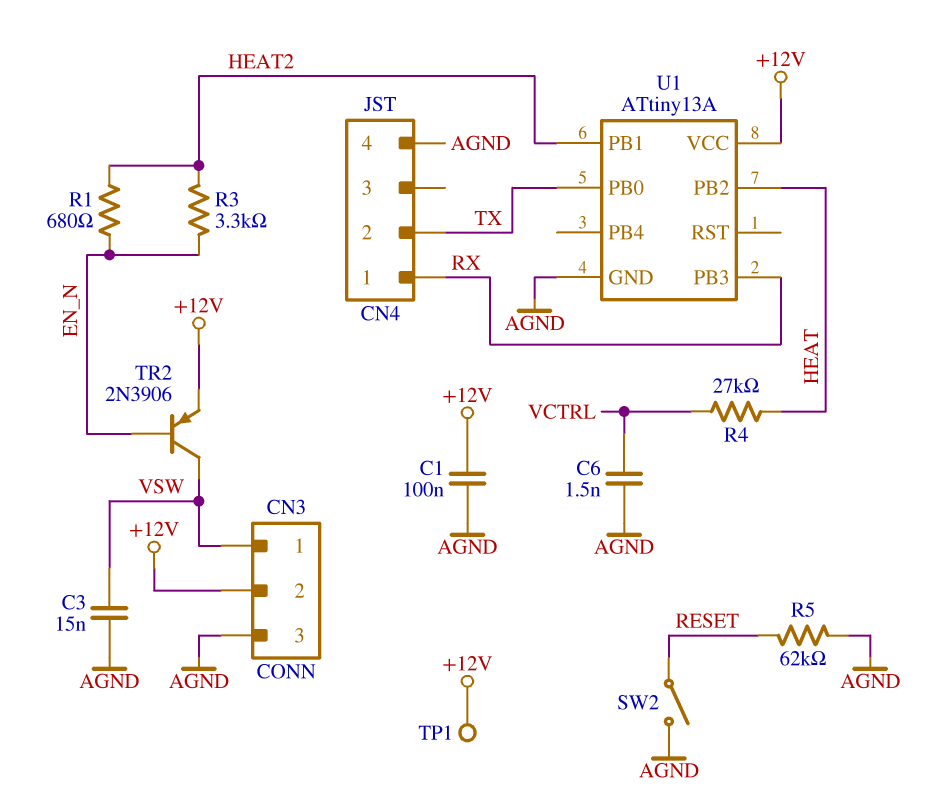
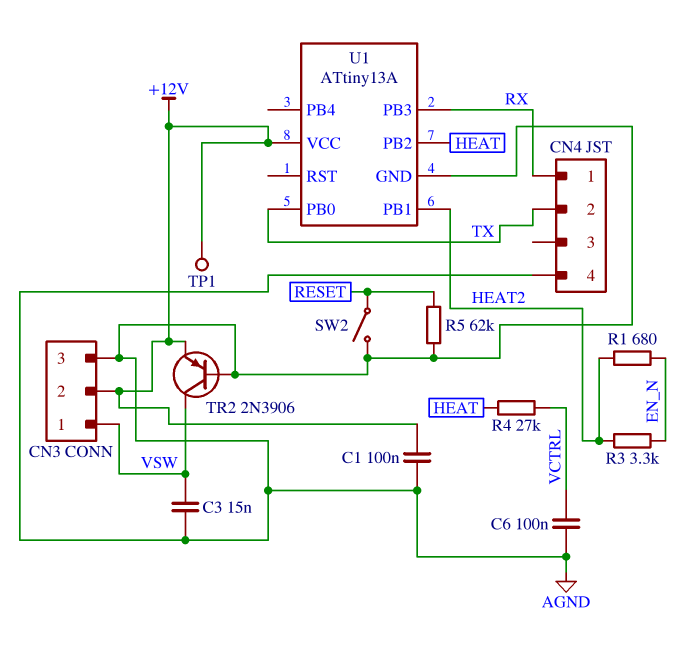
C6: 1.5nF (AGND, VCTRL) -> 100nF (AGND, VCTRL)
TR2: PNP 2N3906 (B EN_N, C VSW, E +12V) -> PNP 2N3906 (B AGND, C VSW, E +12V)

